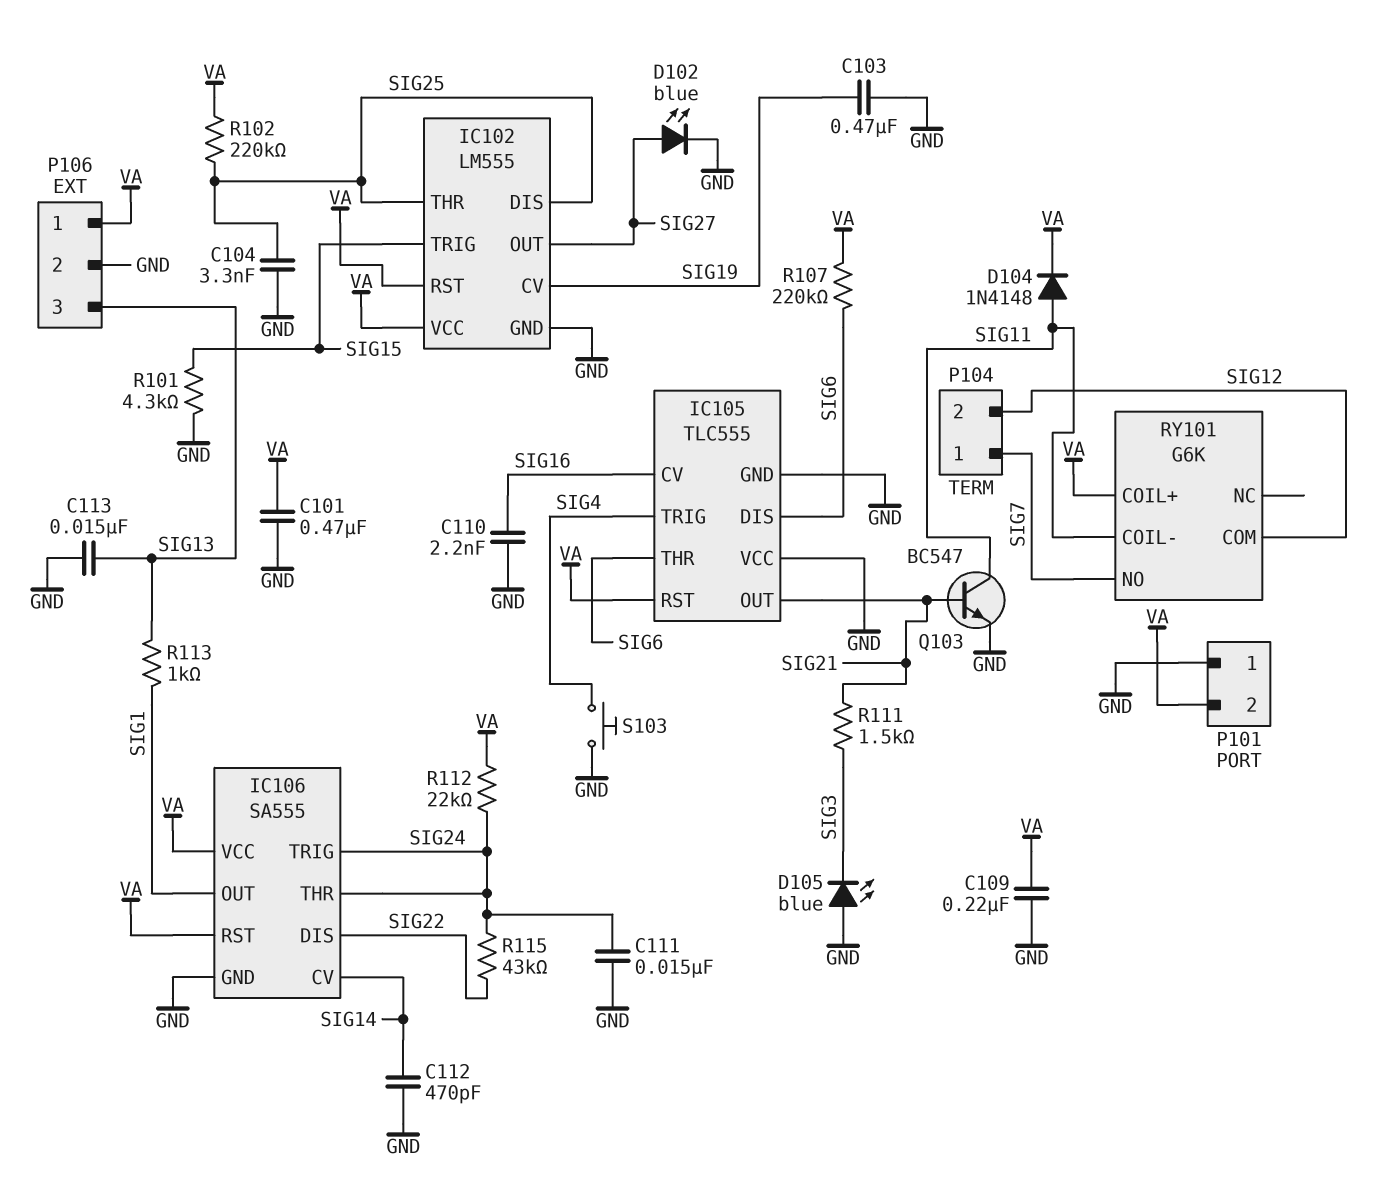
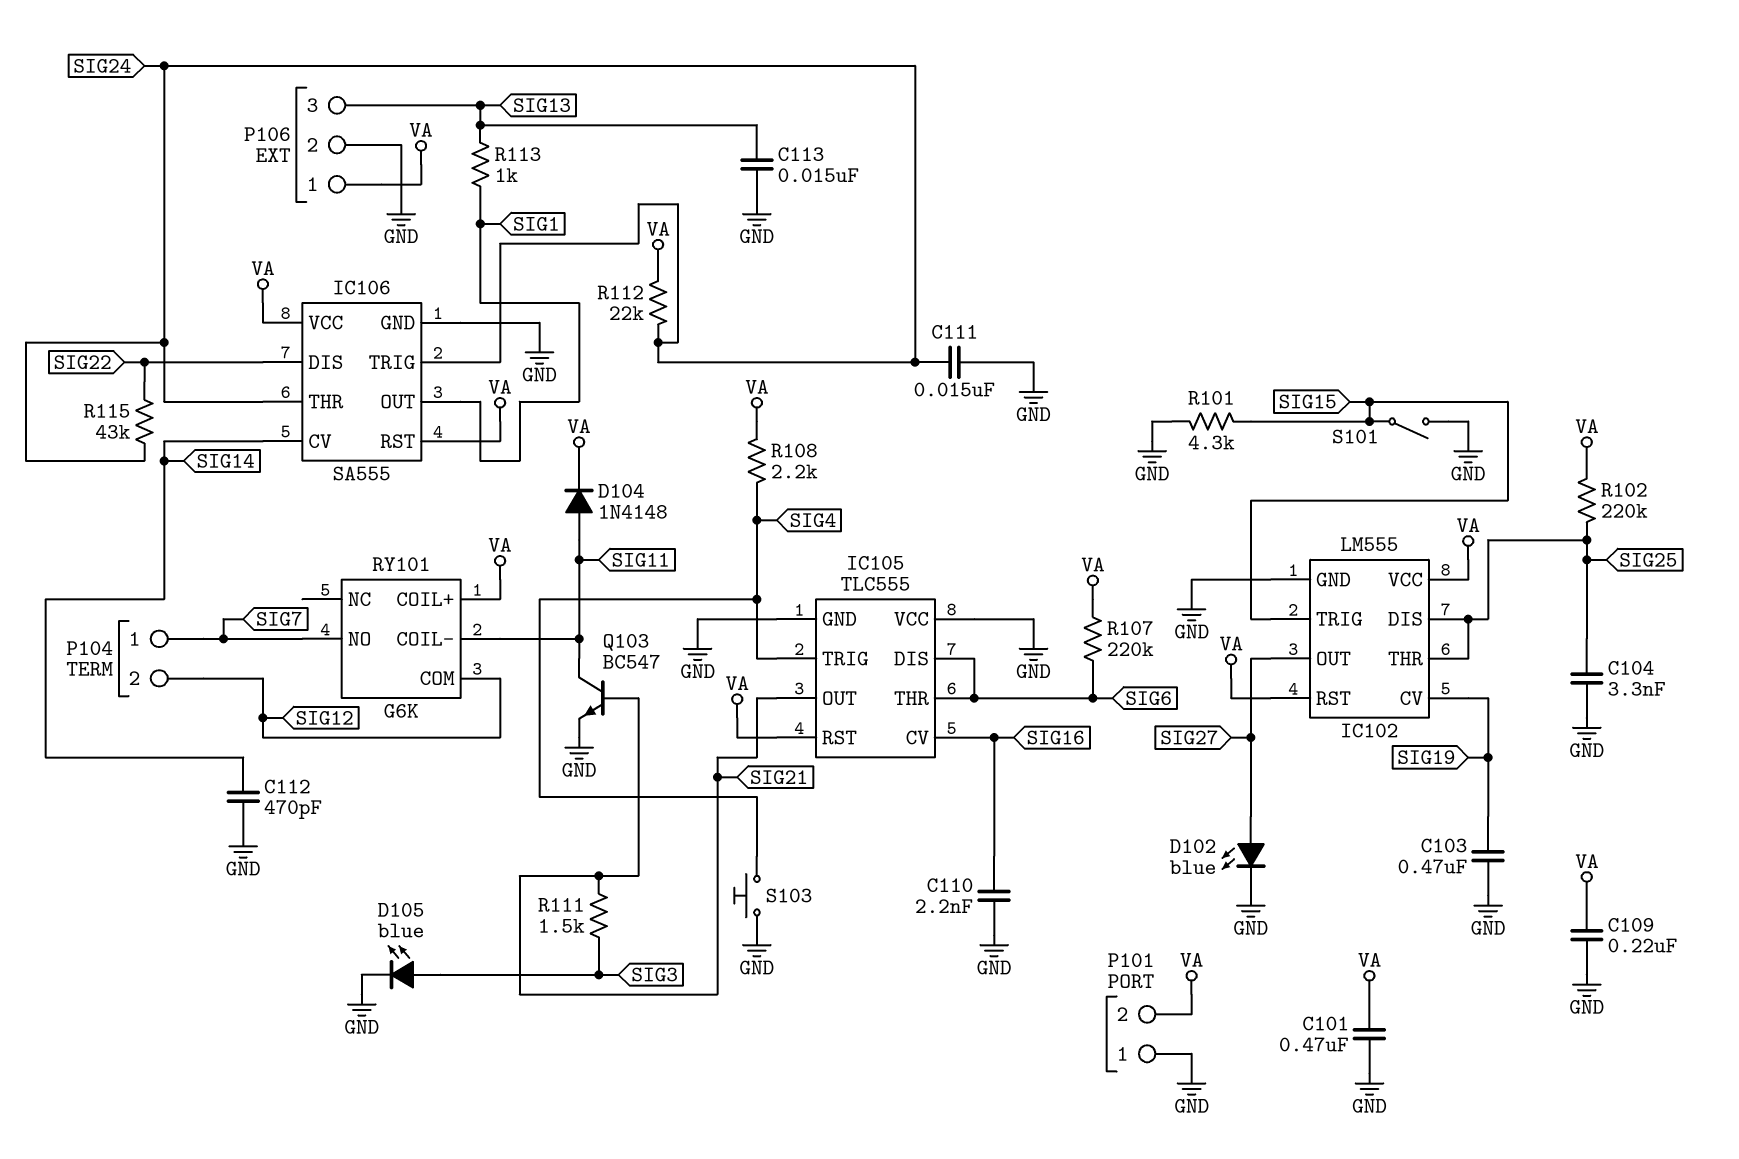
D105: LED blue (A GND, K SIG3) -> LED blue (A SIG3, K GND)
R108: none -> 2.2k (SIG4, VA)
S101: none -> switch (GND, SIG15)

